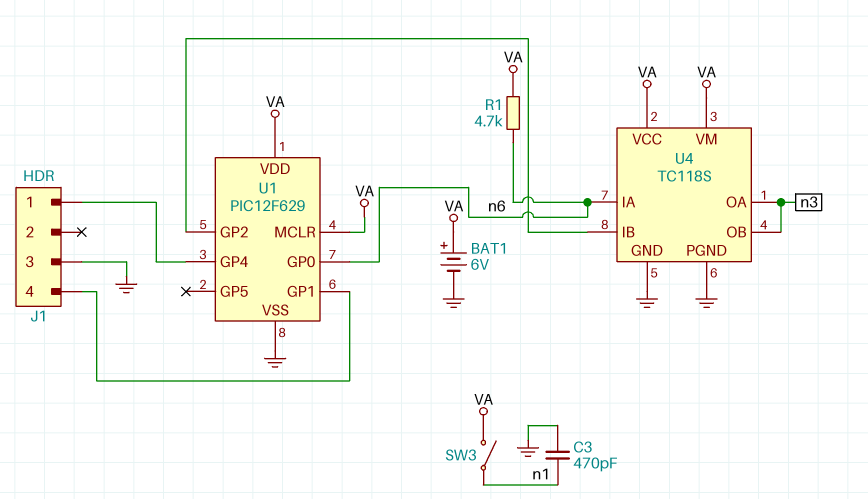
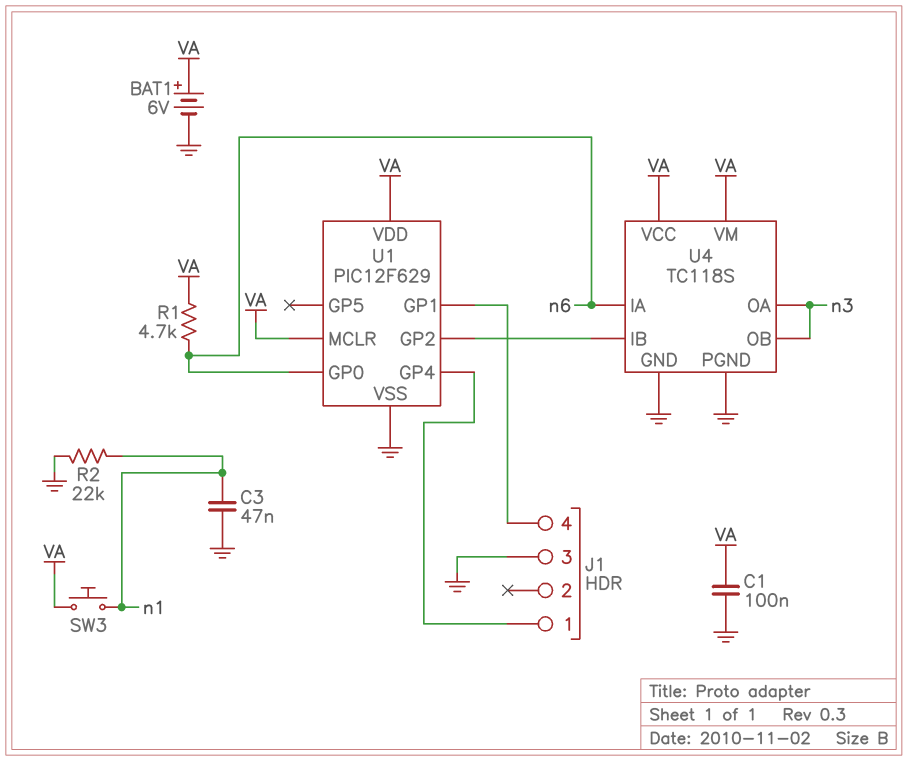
C1: none -> 100nF (GND, VA)
C3: 470pF (GND, n1) -> 47nF (GND, n1)
R2: none -> 22k (GND, n1)
SW3: switch (VA, n1) -> button (VA, n1)

